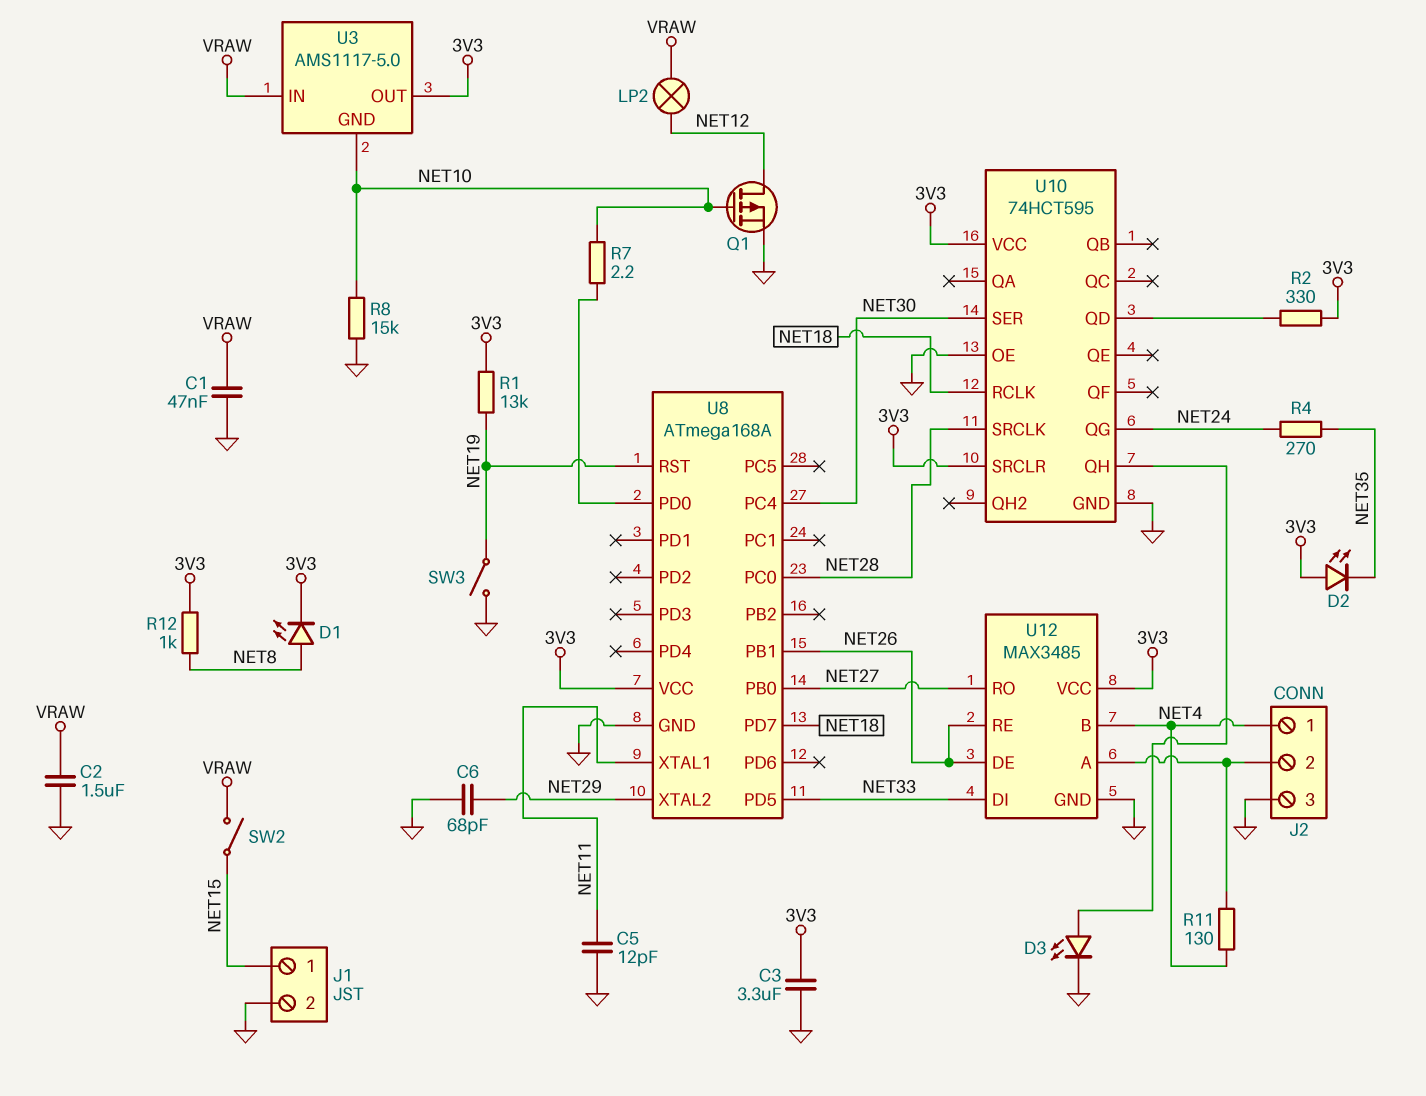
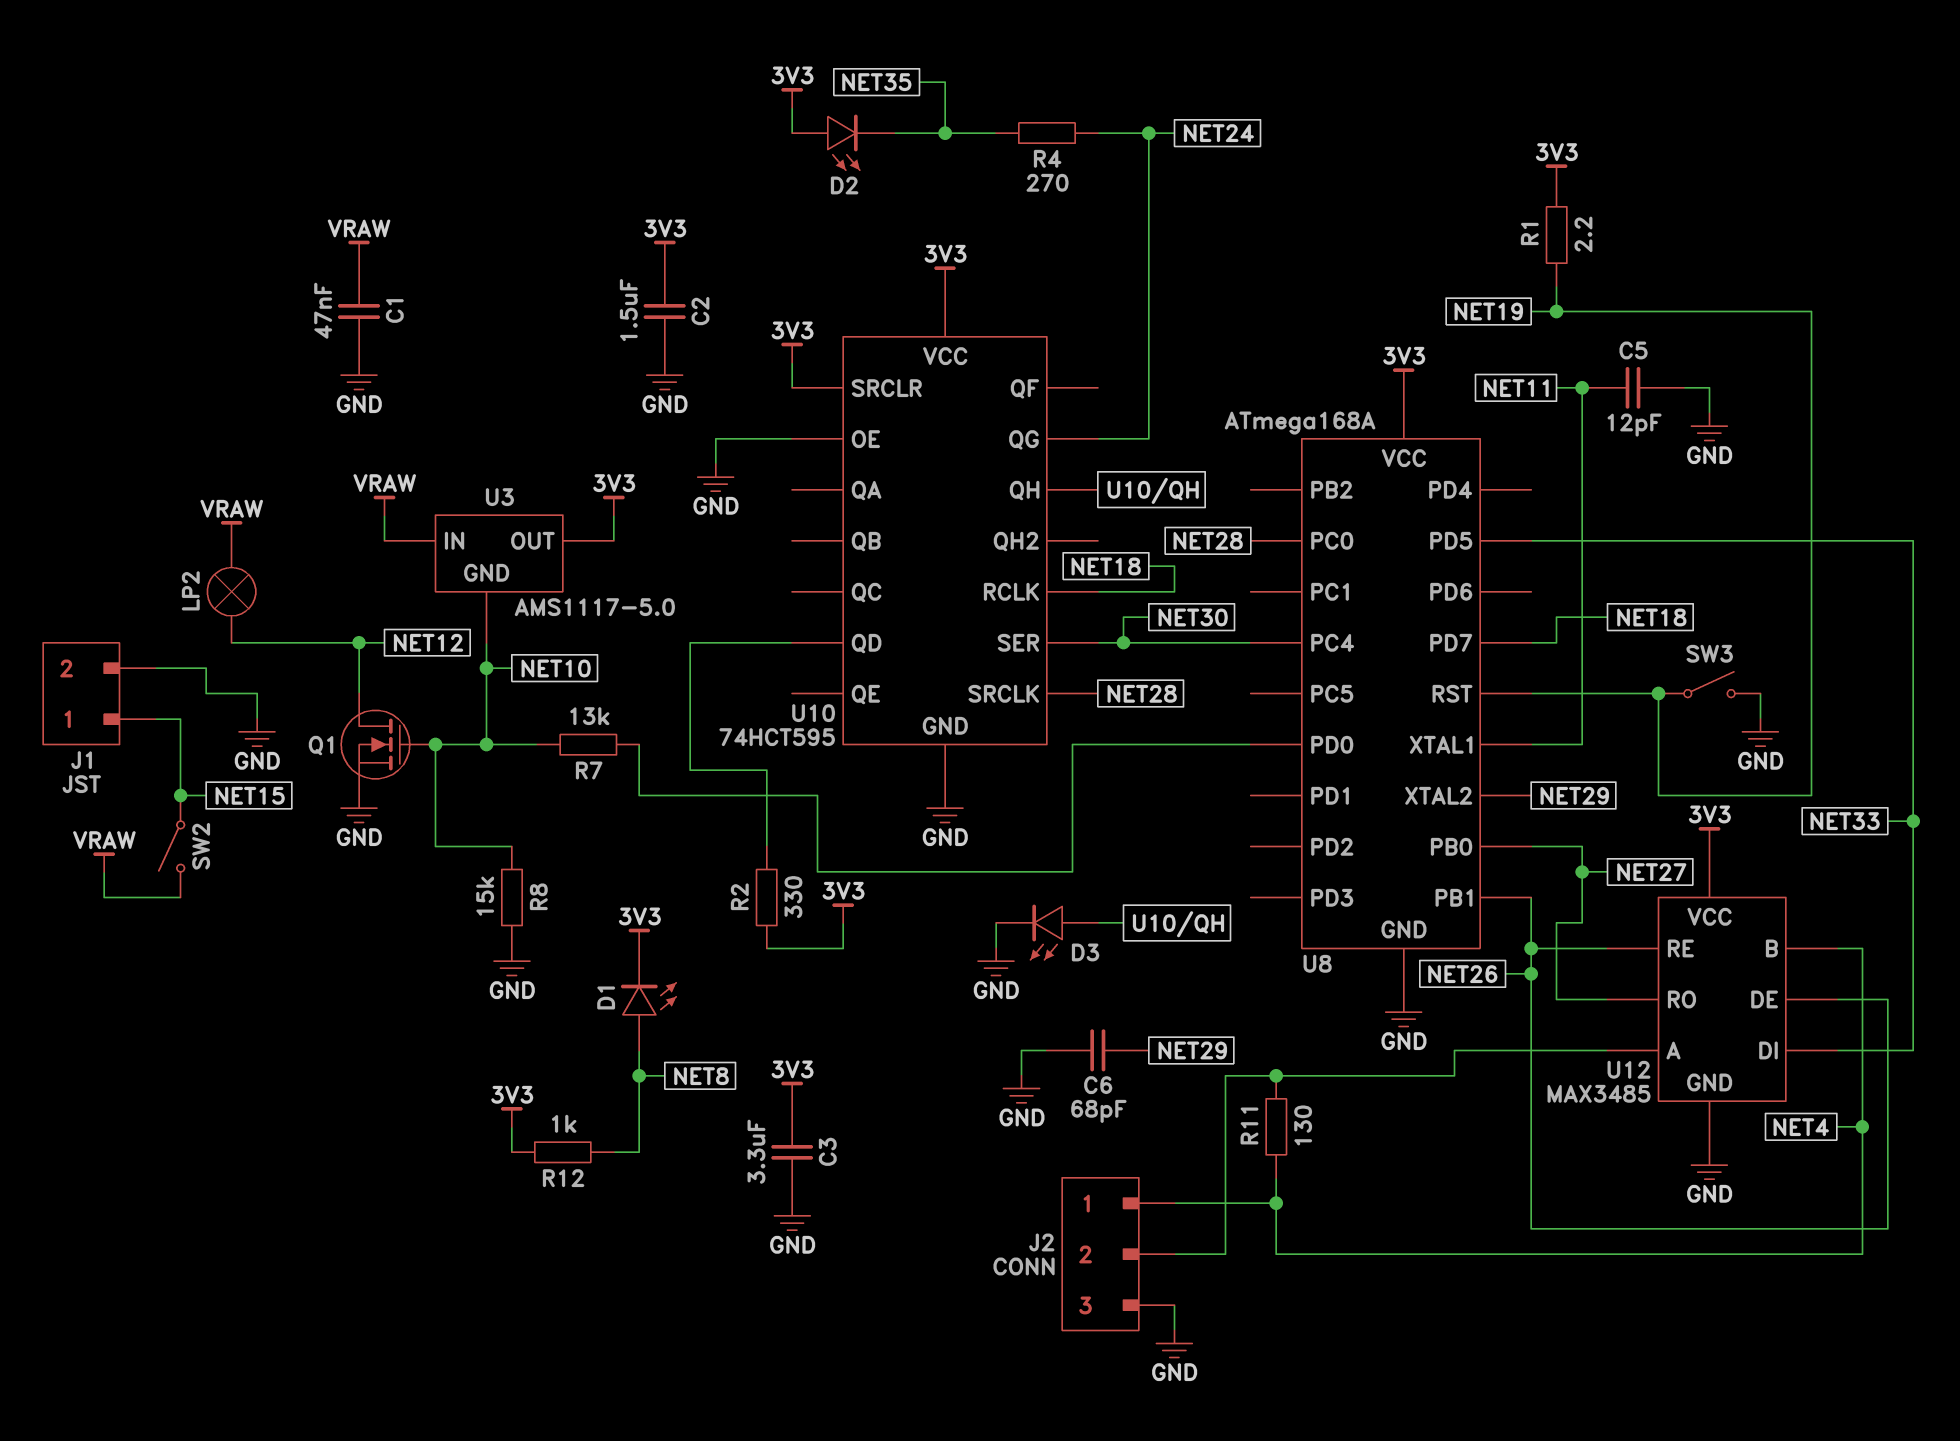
C2: 1.5uF (GND, VRAW) -> 1.5uF (3V3, GND)
Q1: PMOS (G NET10, D NET12, S GND) -> NMOS (G NET10, D NET12, S GND)
R1: 13k (3V3, NET19) -> 2.2 (3V3, NET19)
R7: 2.2 (NET10, U8/PD0) -> 13k (NET10, U8/PD0)

